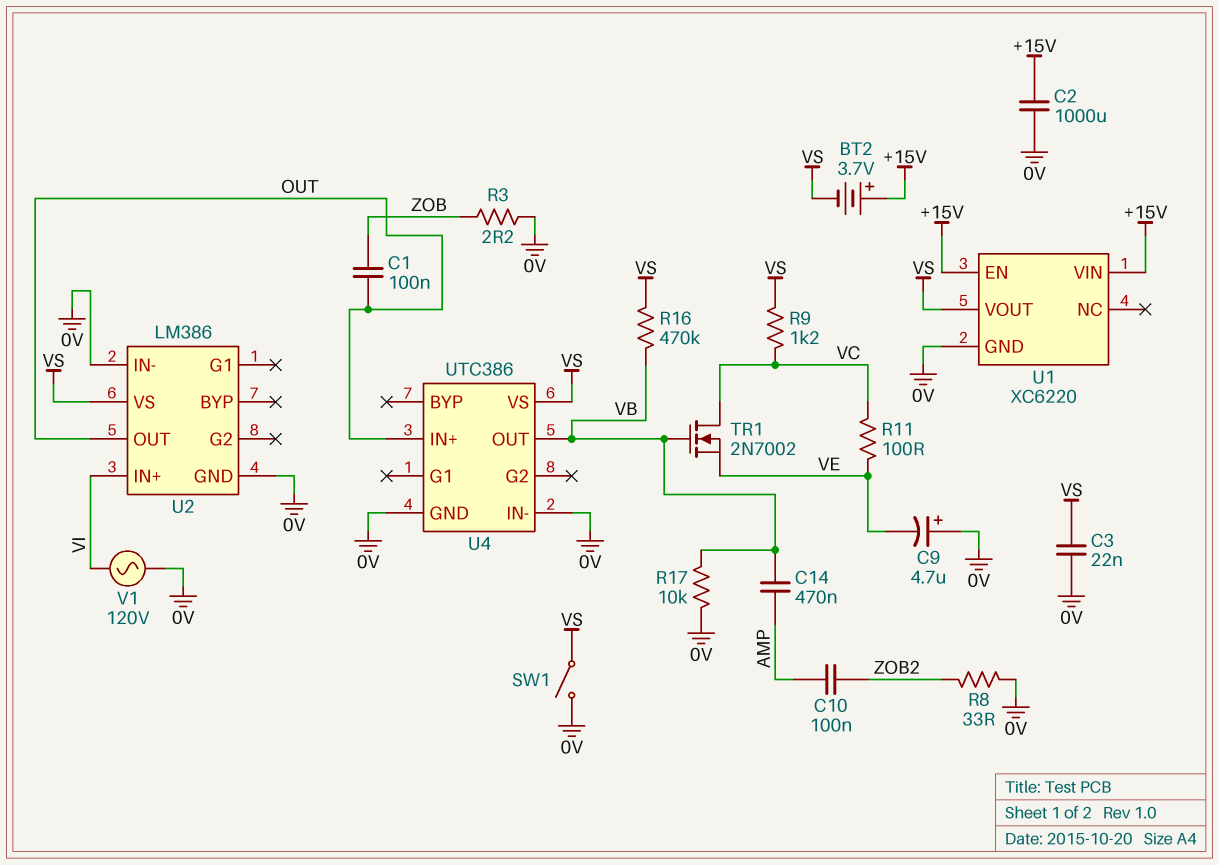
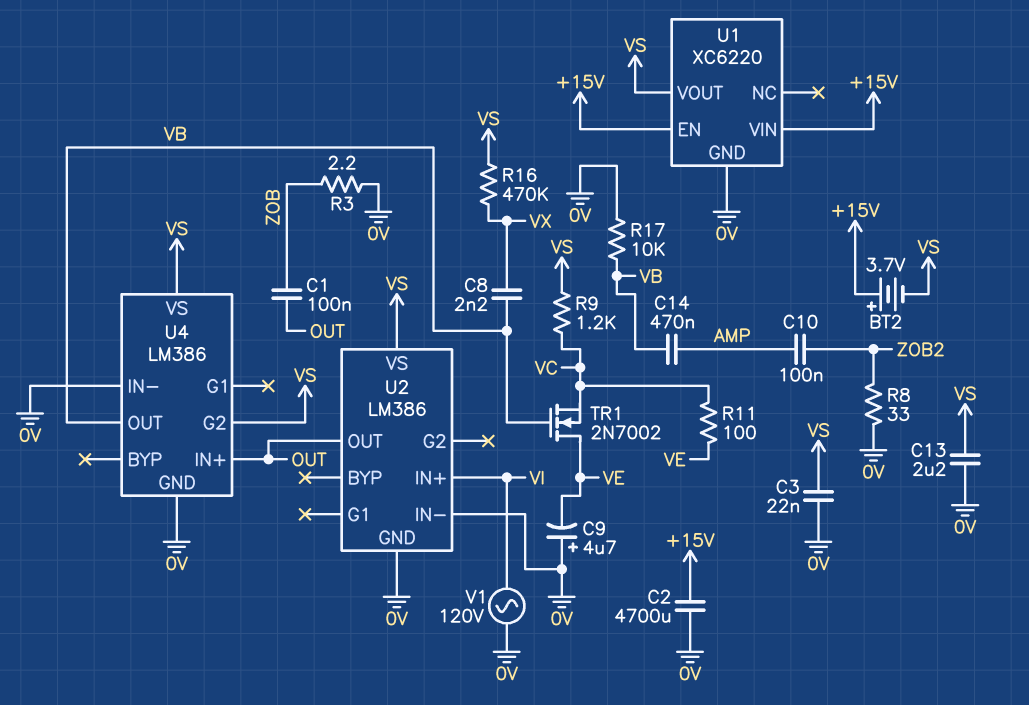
C2: 1000uF (+15V, 0V) -> 4700uF (+15V, 0V)
C8: none -> 2.2nF (VB, VX)
C13: none -> 2.2uF (0V, VS)
R16: 470k (VB, VS) -> 470k (VS, VX)
SW1: switch (0V, VS) -> none
TR1: NMOS 2N7002 (G VB, D VC, S VE) -> NMOS 2N7002 (G VB, D VE, S VC)
U4: UTC386 -> LM386
U4 pin G2: none -> VS

